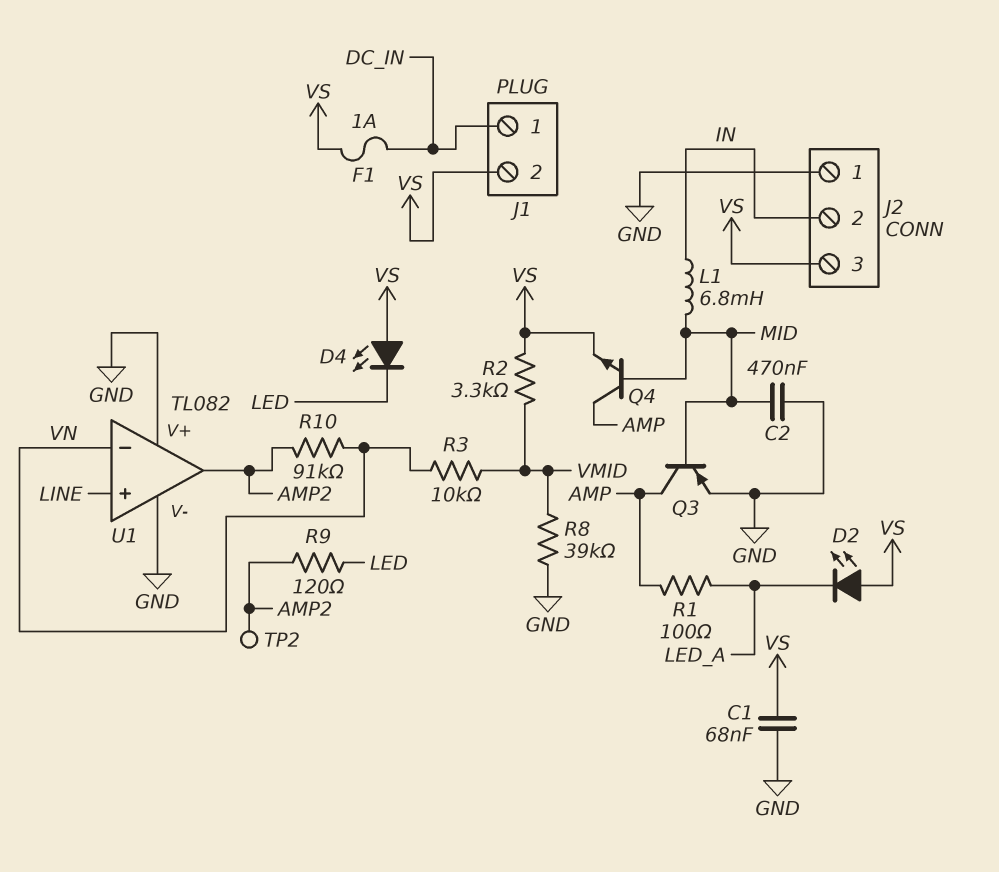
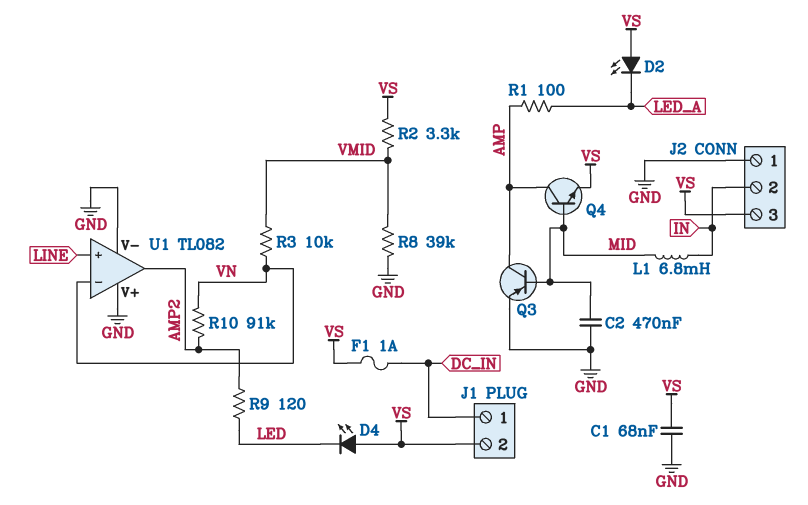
TP2: test point (AMP2) -> none

